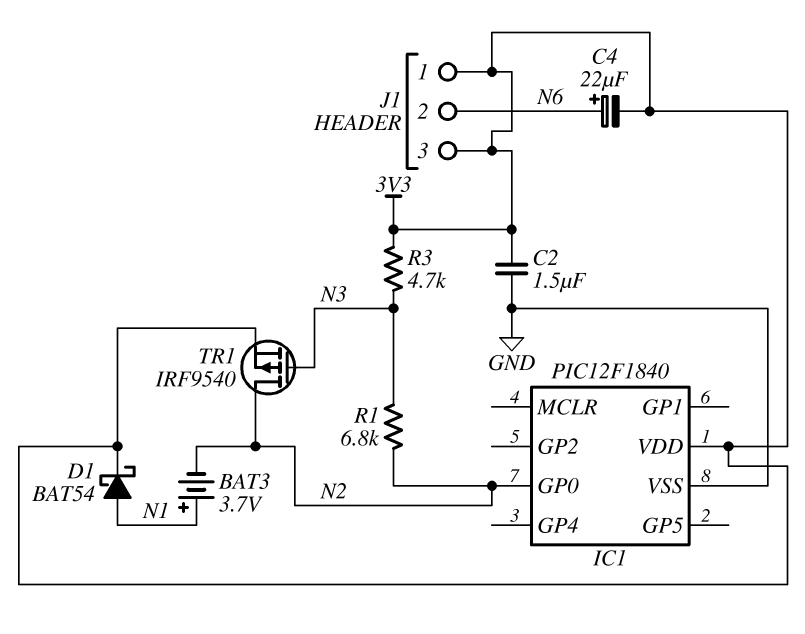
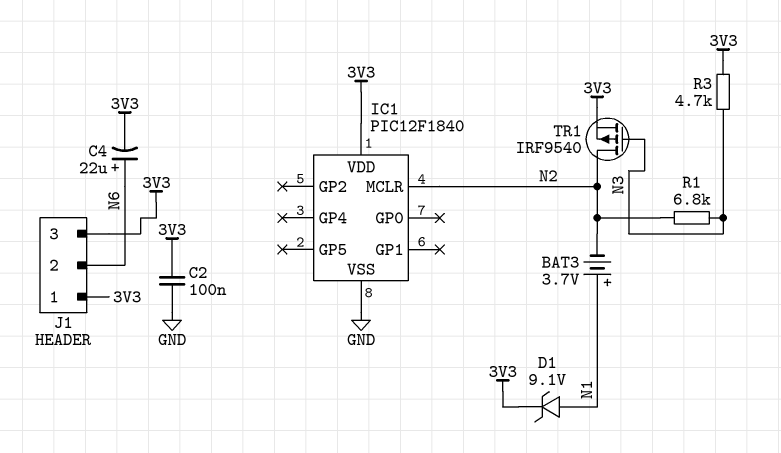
C2: 1.5uF (3V3, GND) -> 100nF (3V3, GND)
D1: schottky BAT54 (A N1, K 3V3) -> zener 9.1V (A N1, K 3V3)
IC1 pin GP0: N2 -> none
IC1 pin MCLR: none -> N2

